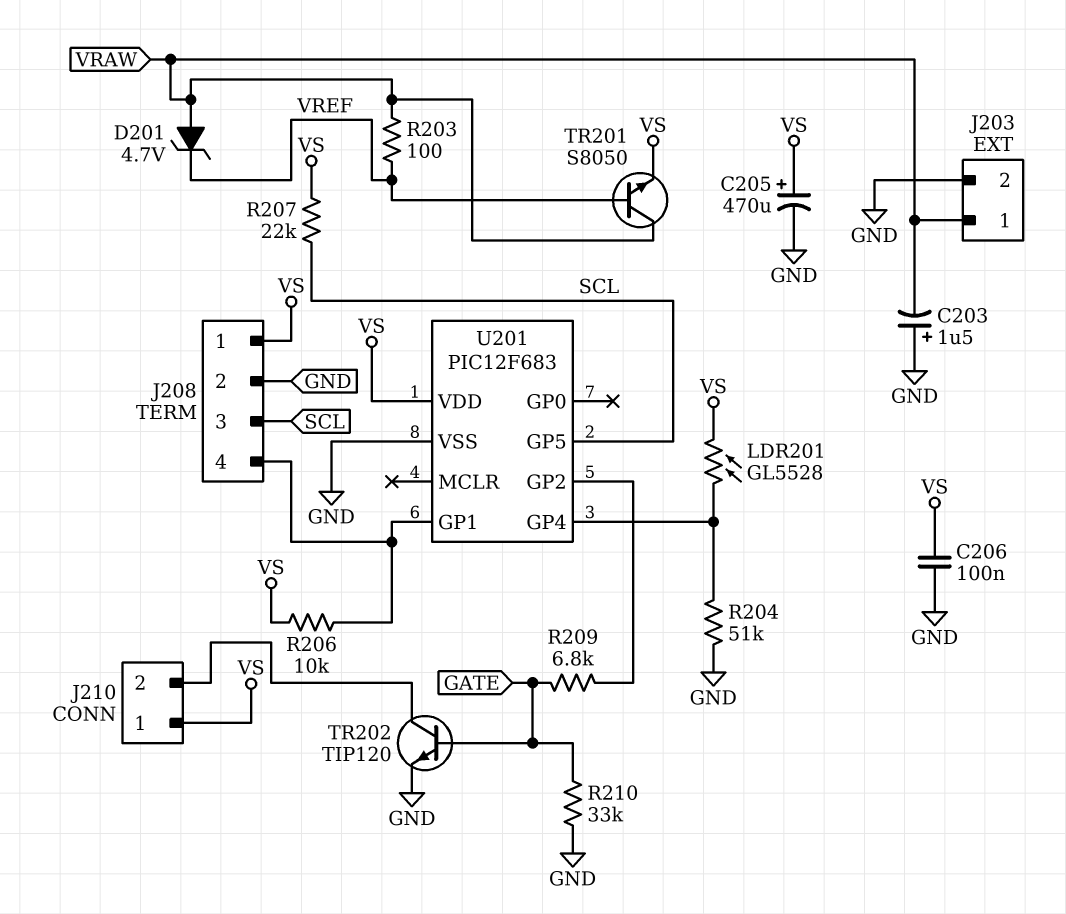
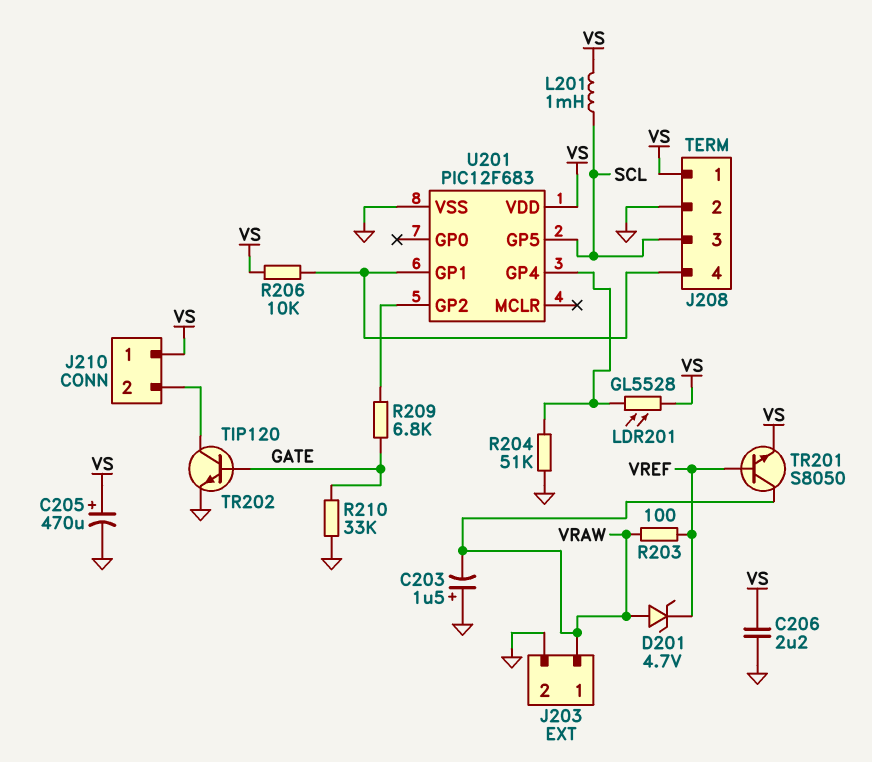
C206: 100nF (GND, VS) -> 2.2uF (GND, VS)
L201: none -> 1mH (SCL, VS)
R207: 22k (SCL, VS) -> none

